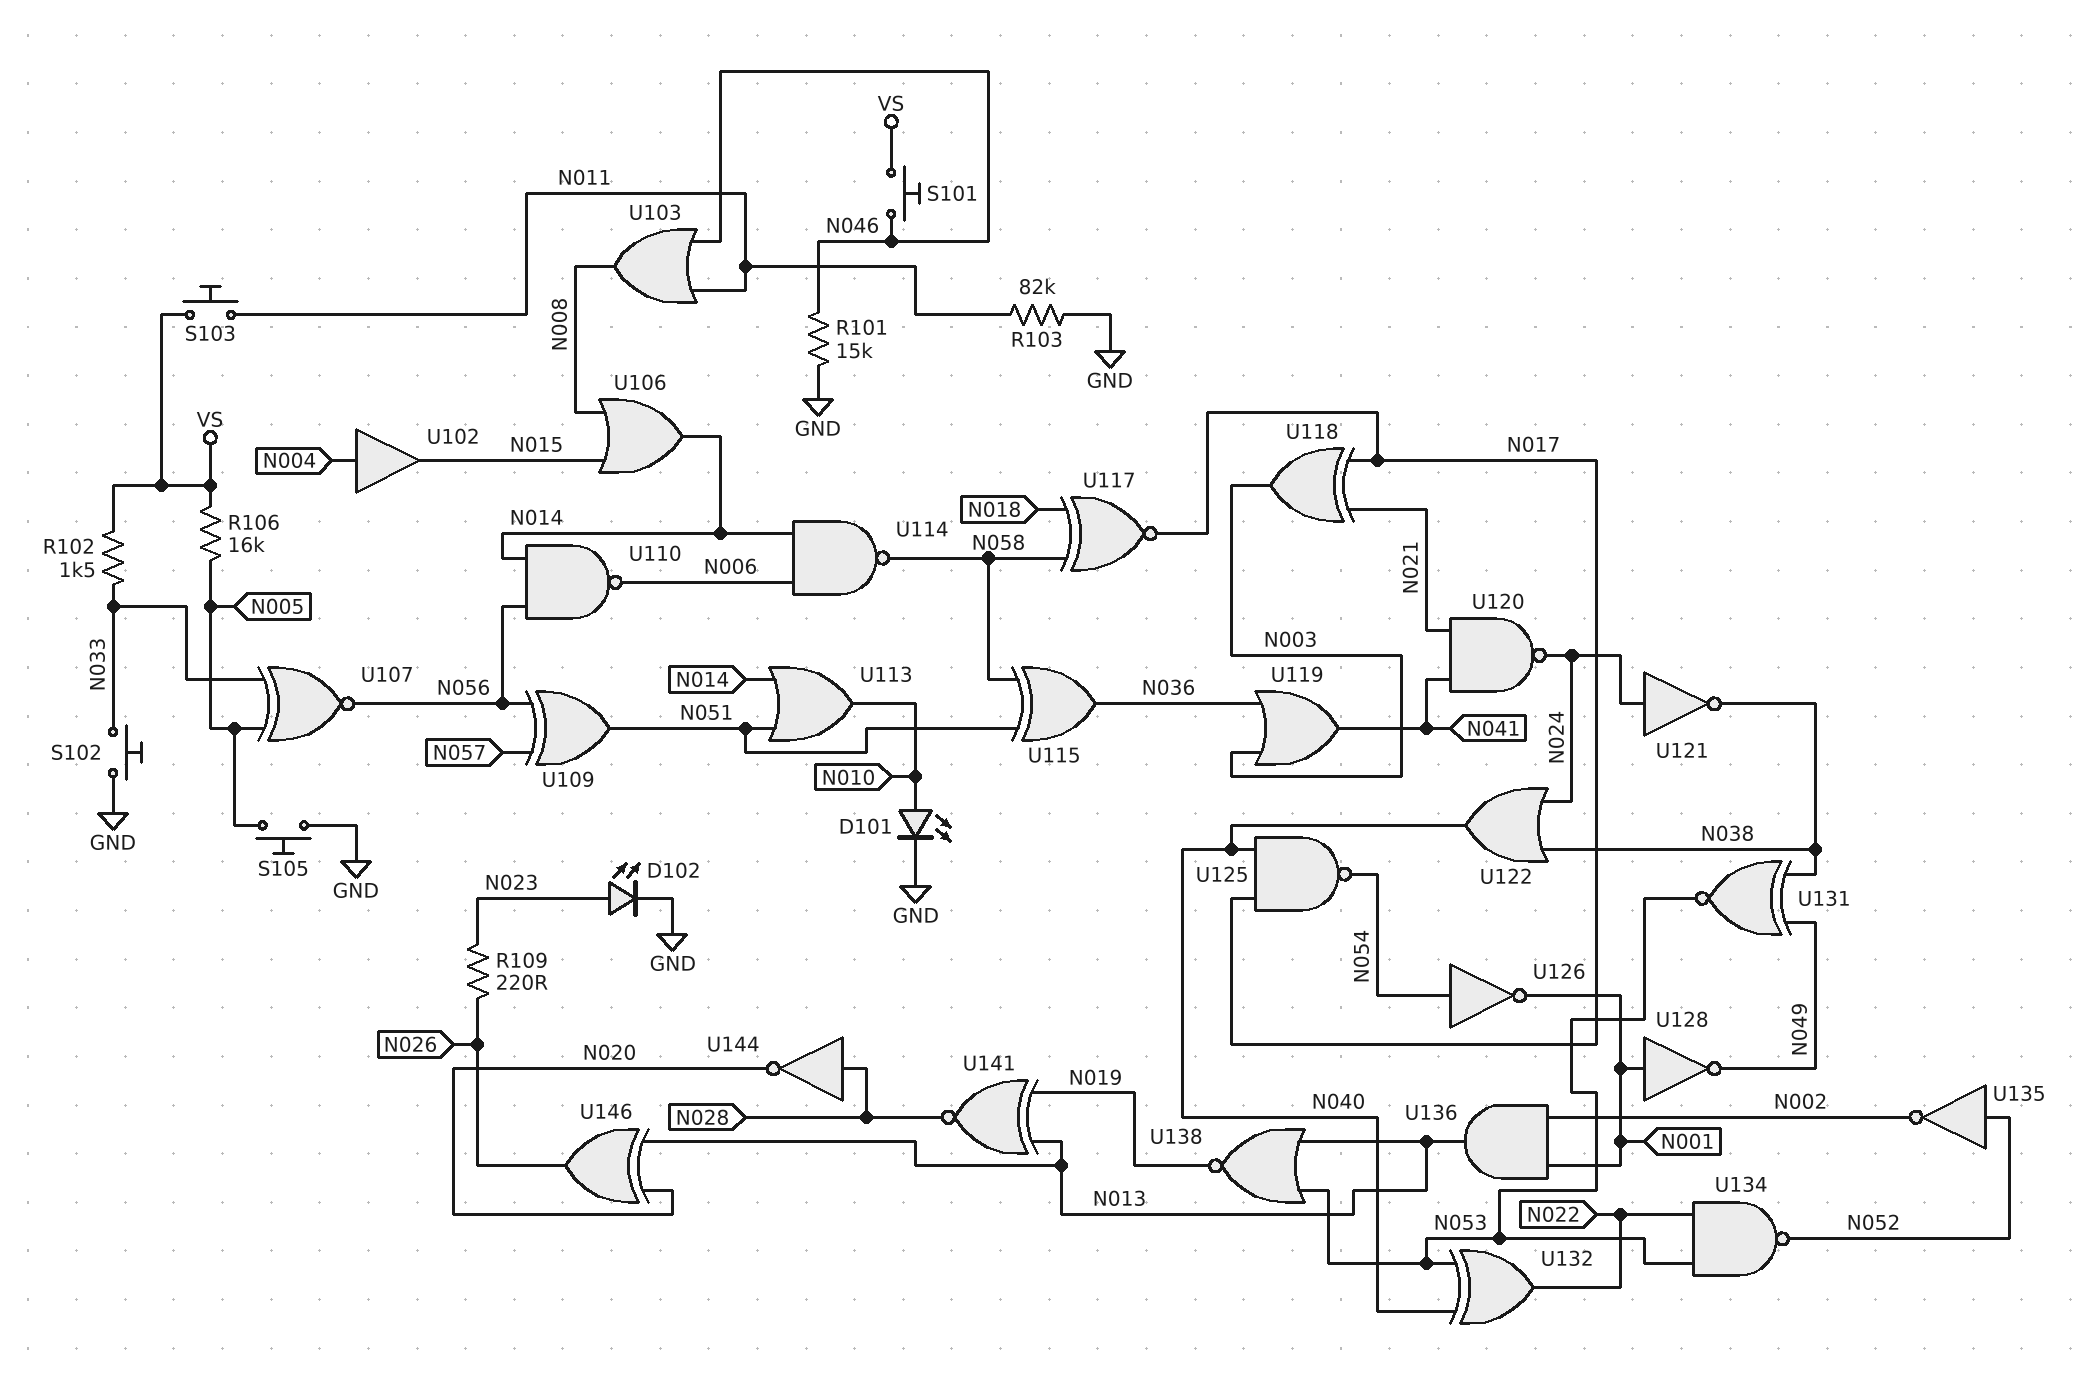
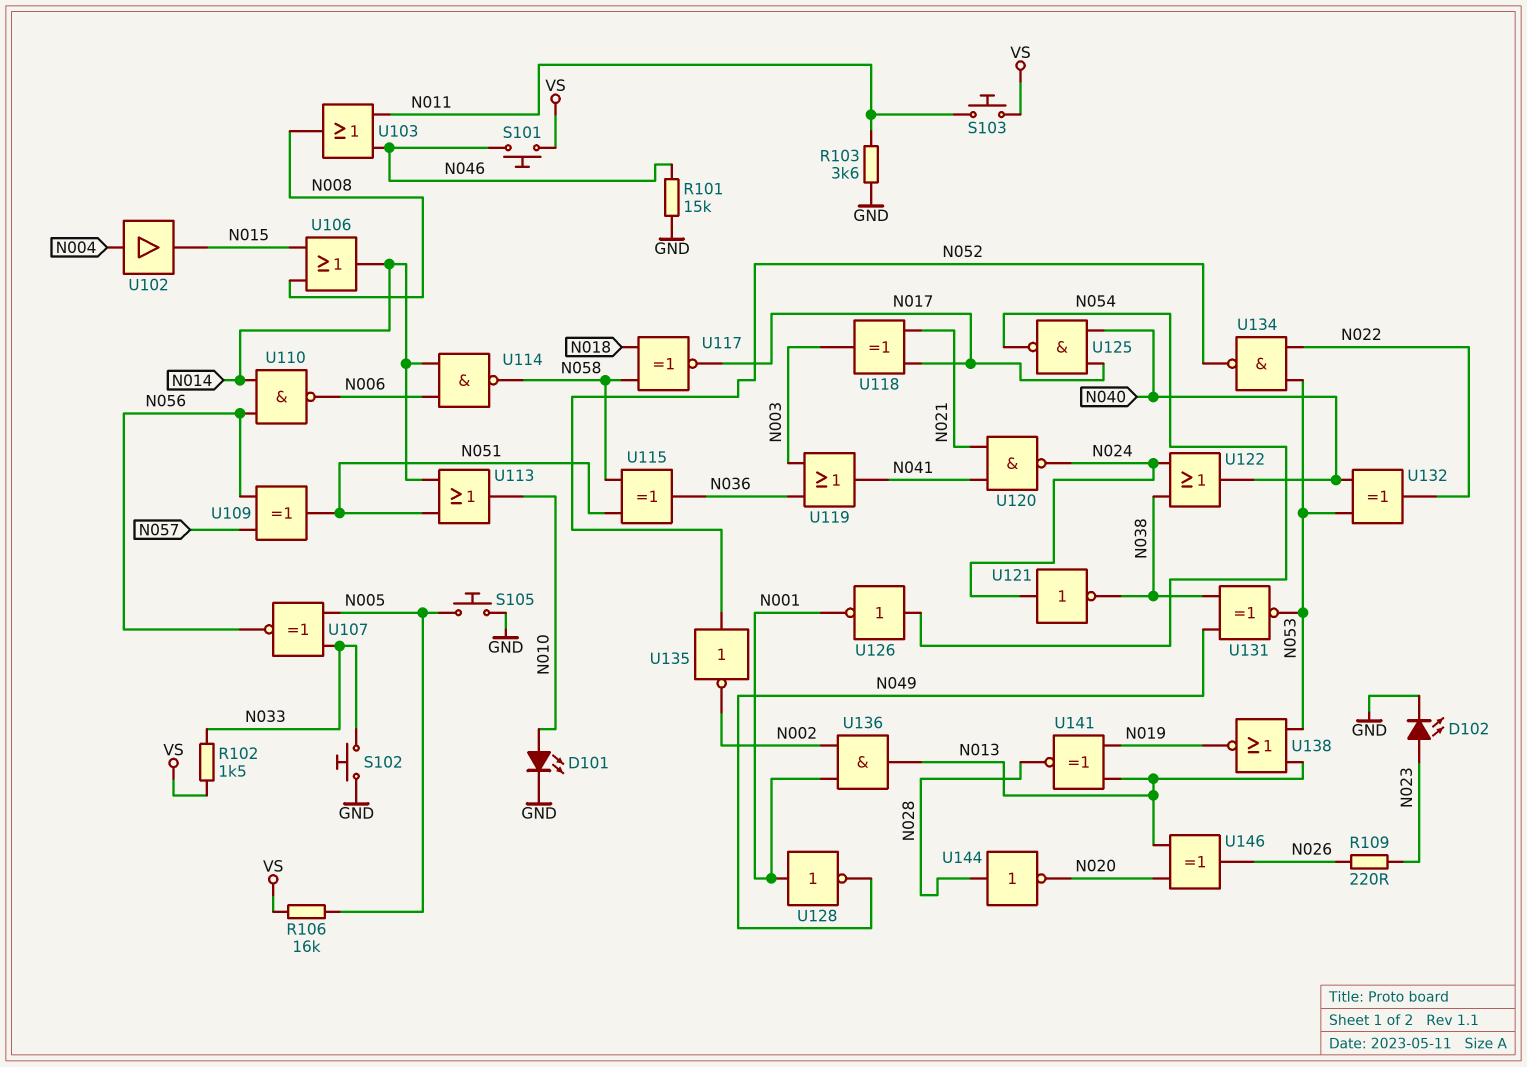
R103: 82k (GND, N011) -> 3.6k (GND, N011)

